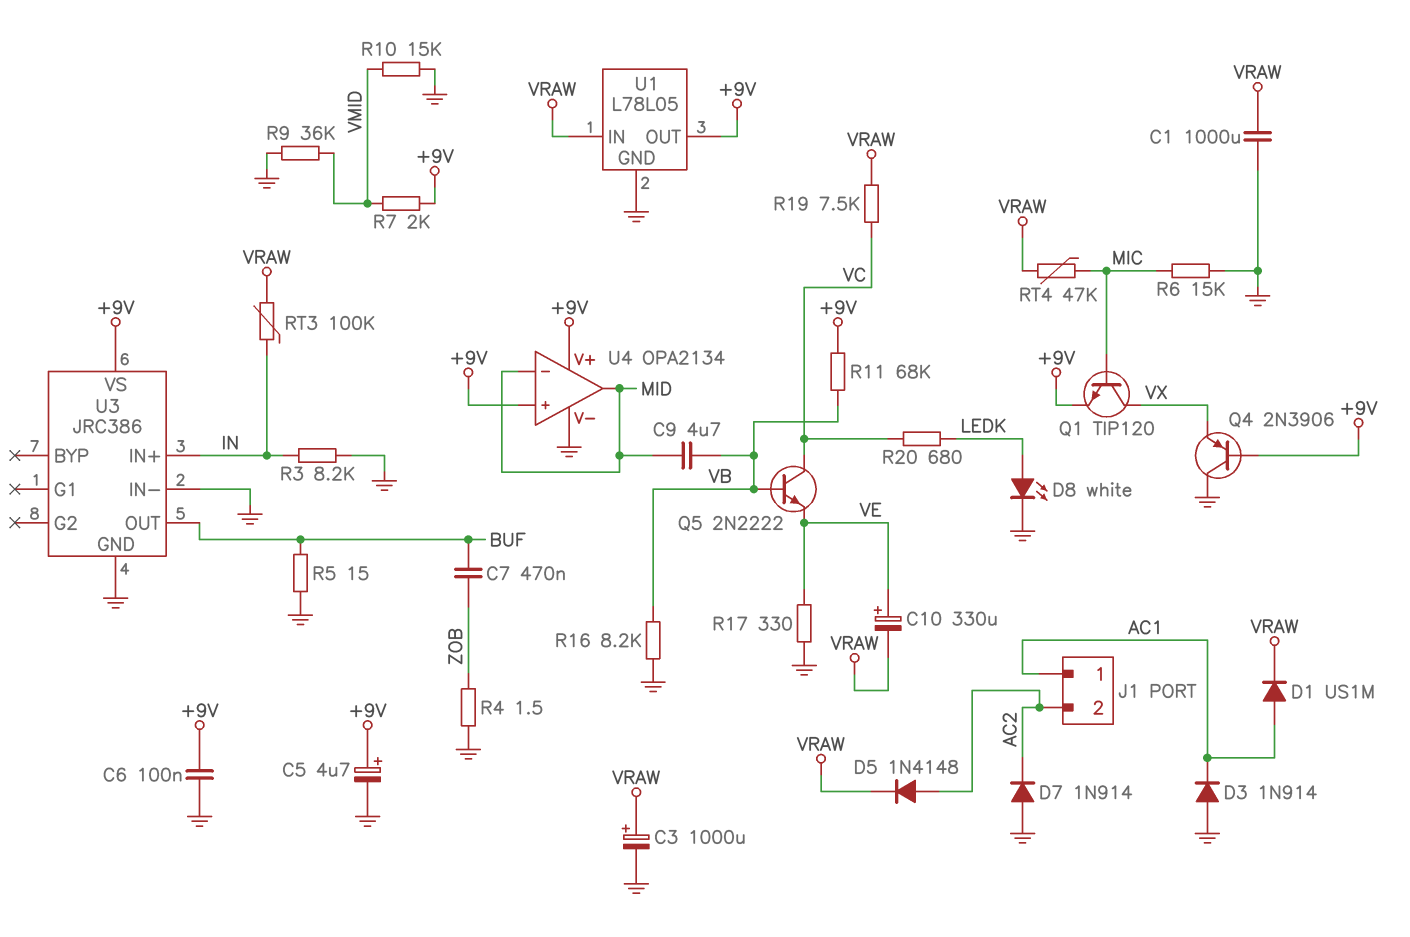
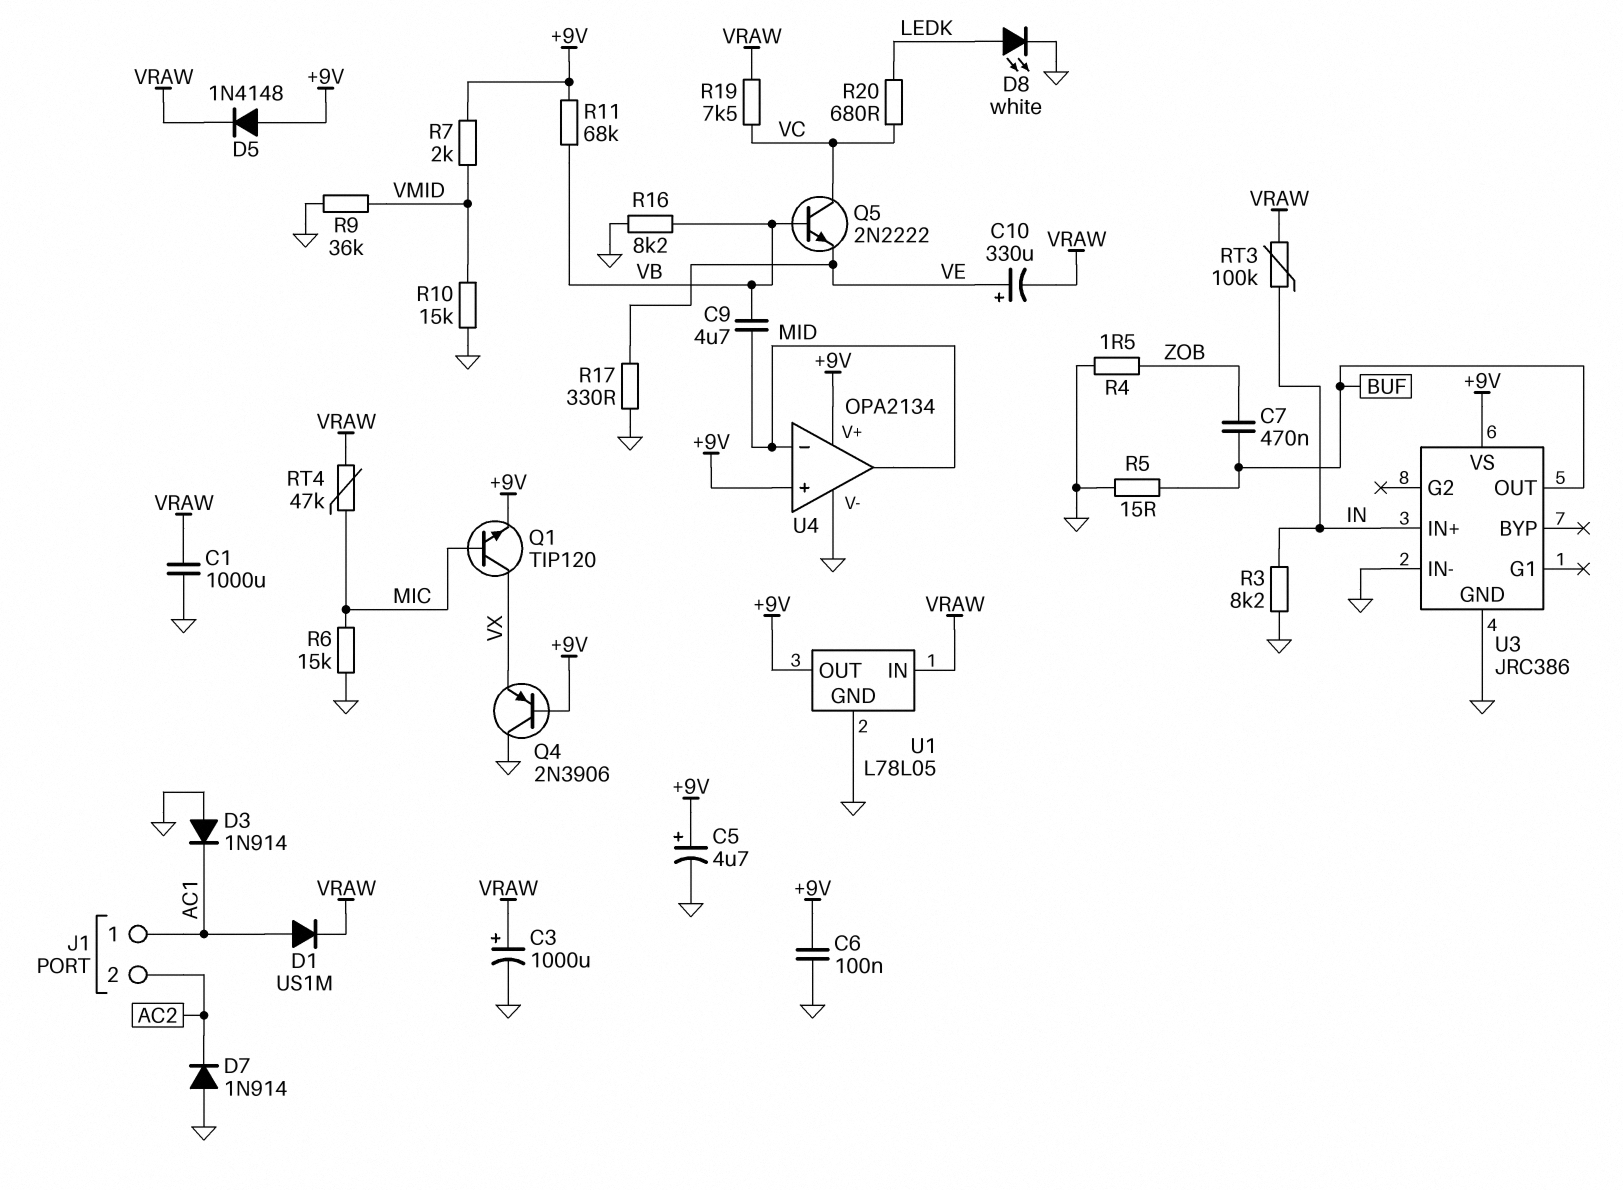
D5: diode 1N4148 (A AC2, K VRAW) -> diode 1N4148 (A +9V, K VRAW)

